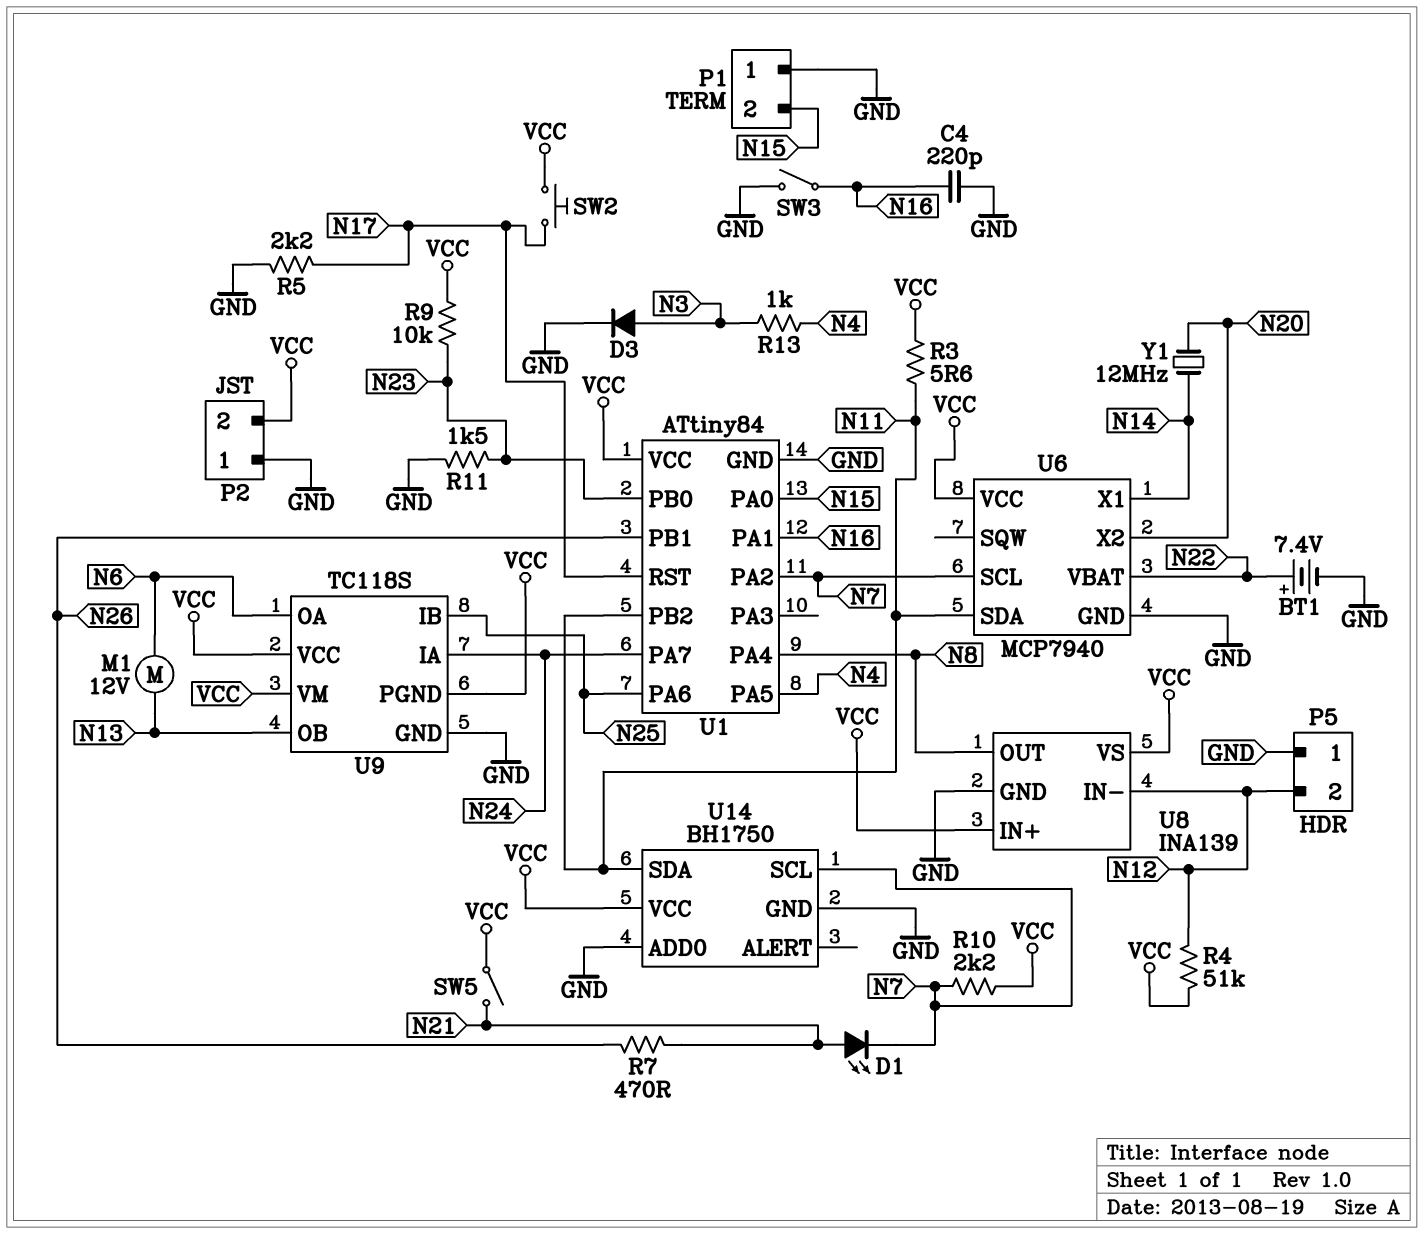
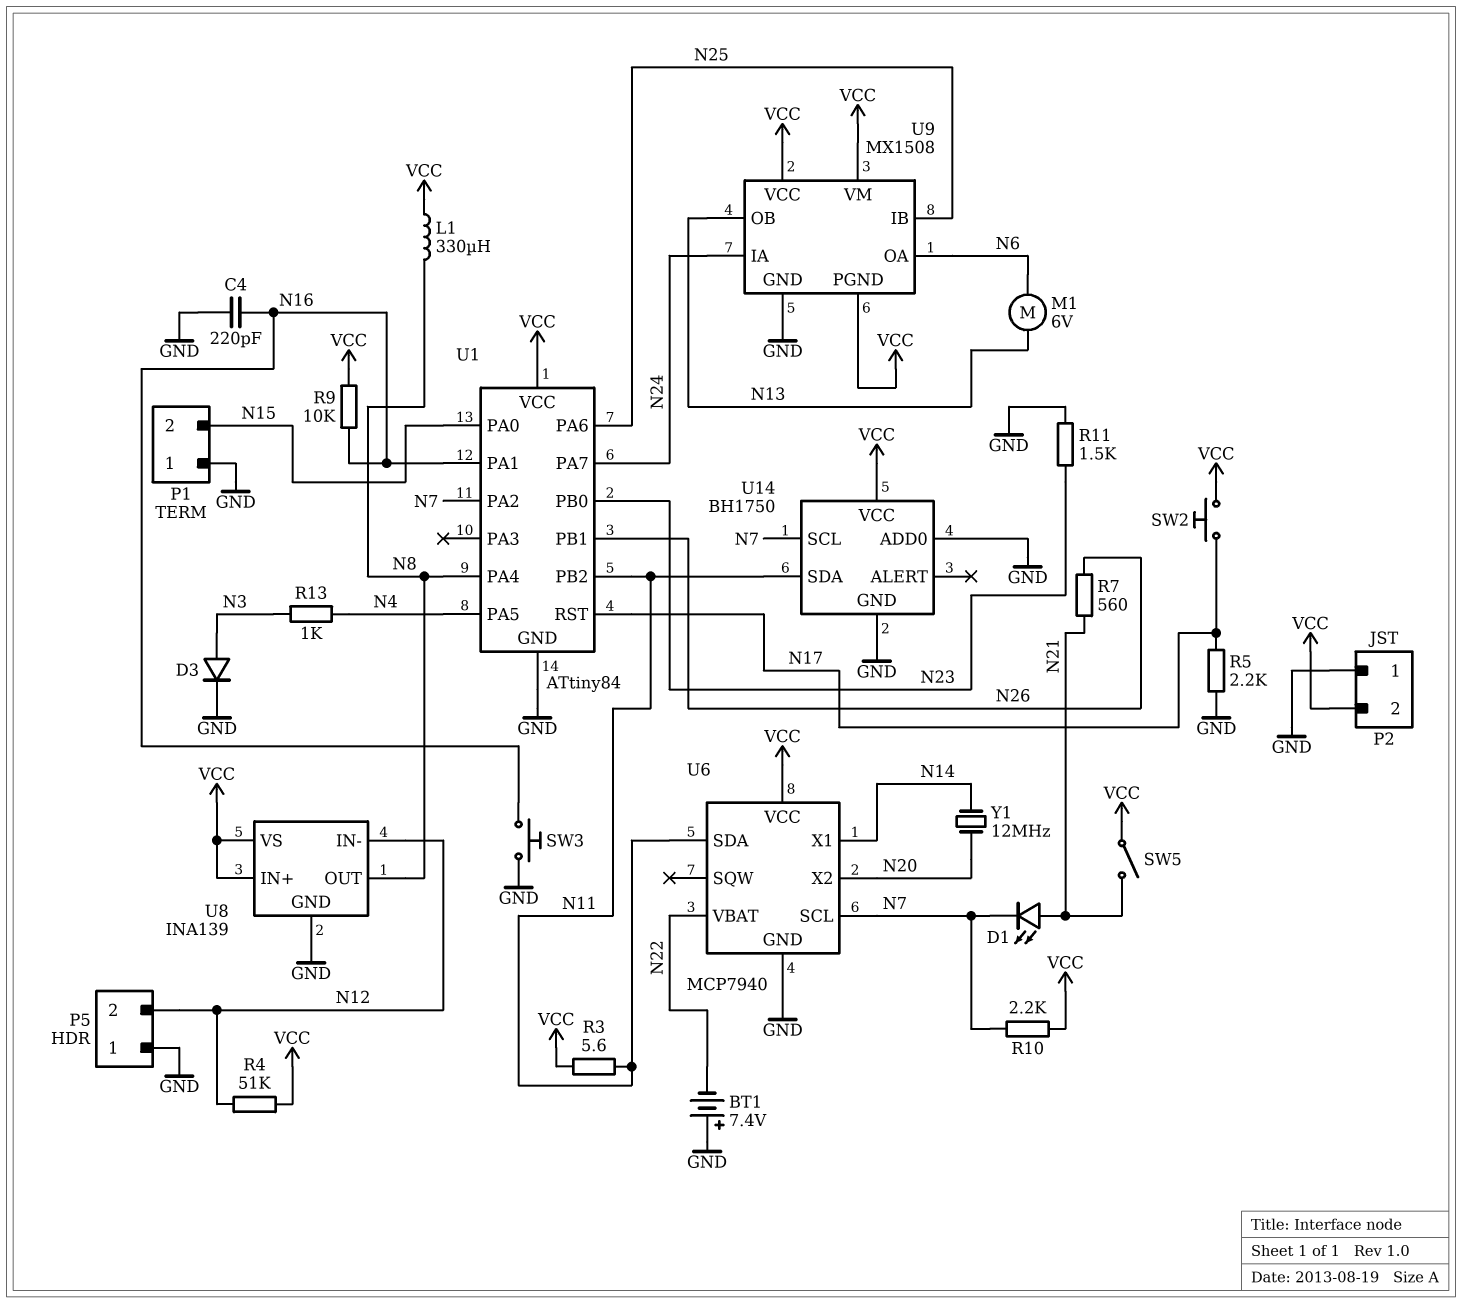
BT1: 7.4V (plus N22, minus GND) -> 7.4V (plus GND, minus N22)
L1: none -> 330uH (N8, VCC)
M1: motor 12V (N6, N13) -> motor 6V (N6, N13)
R7: 470 (N21, N26) -> 560 (N21, N26)
R9: 10k (N23, VCC) -> 10k (N16, VCC)
SW3: switch (GND, N16) -> button (GND, N16)
U9: TC118S -> MX1508

